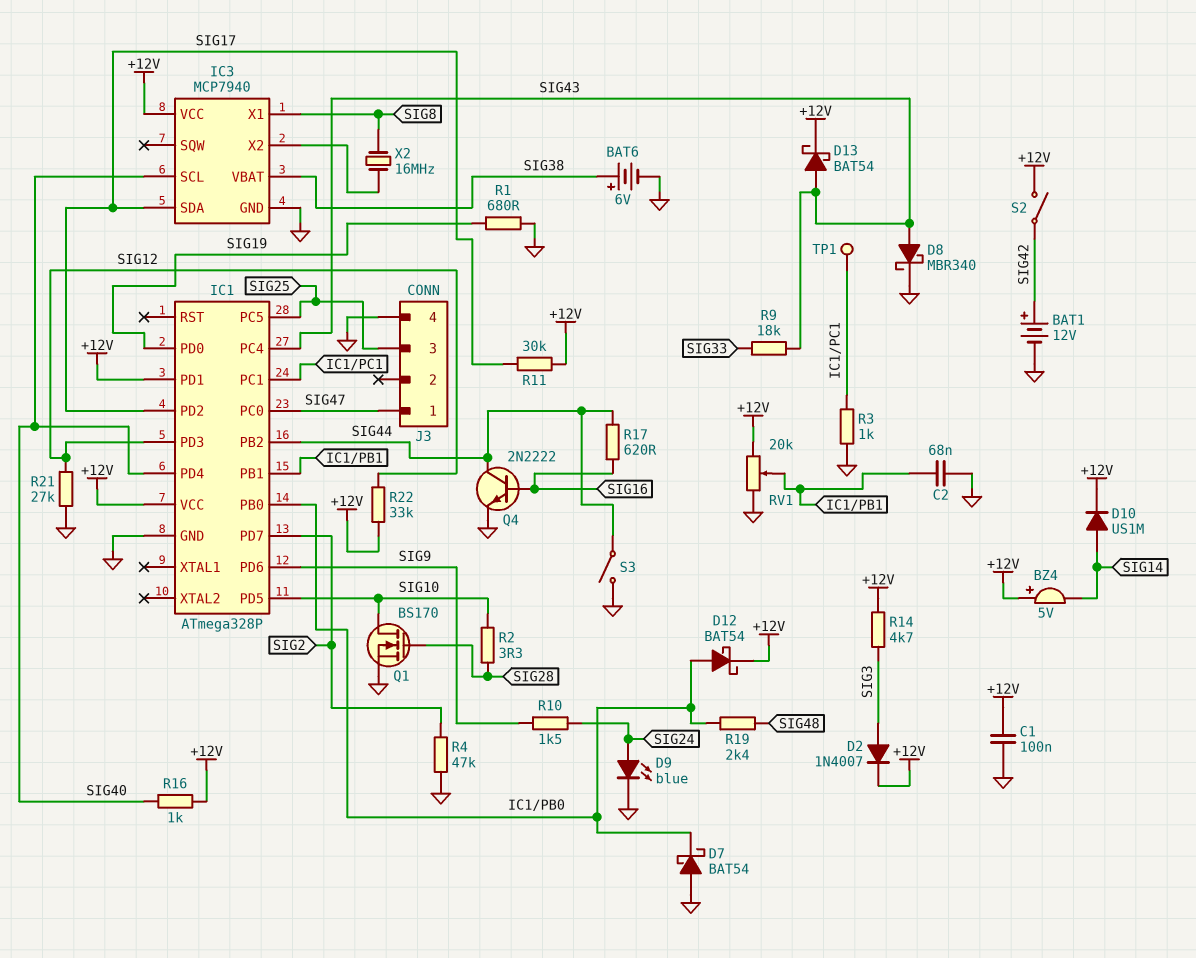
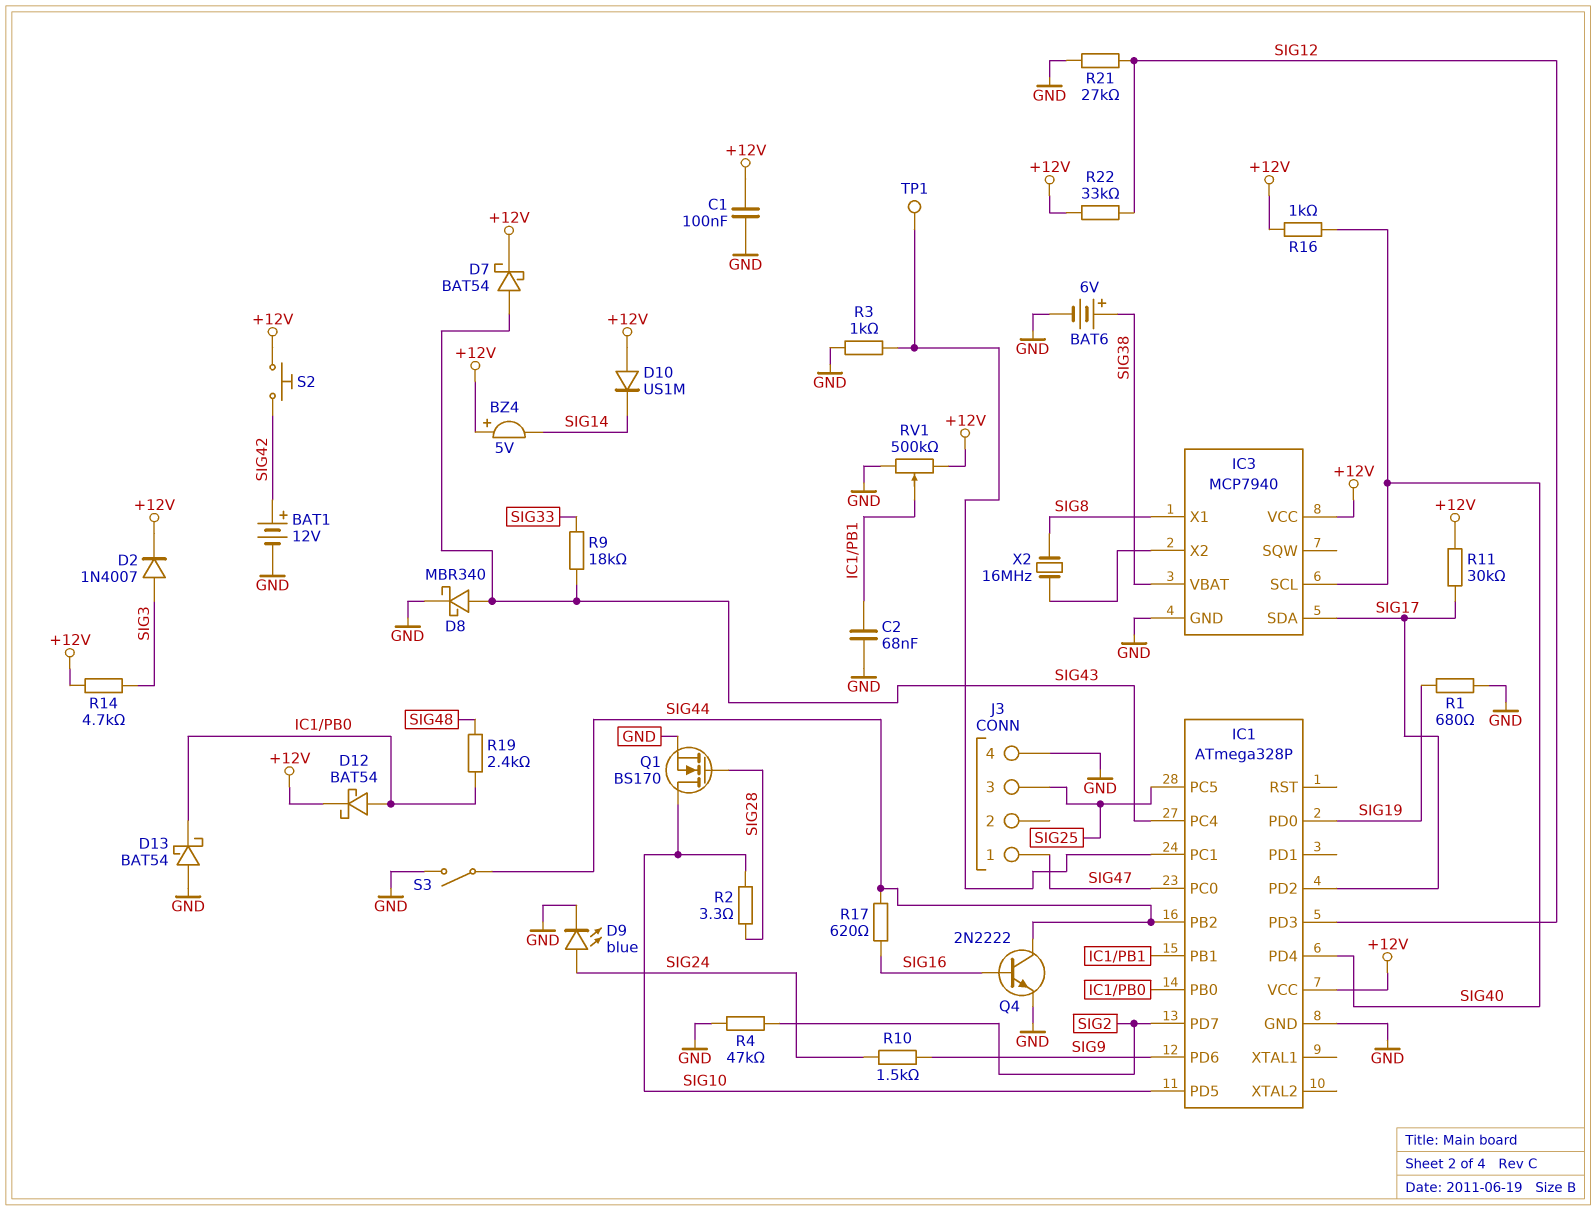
D7: schottky BAT54 (A GND, K IC1/PB0) -> schottky BAT54 (A SIG43, K +12V)
D10: diode US1M (A SIG14, K +12V) -> diode US1M (A +12V, K SIG14)
D13: schottky BAT54 (A SIG43, K +12V) -> schottky BAT54 (A GND, K IC1/PB0)
IC1 pin PD1: +12V -> none
RV1: 20k (+12V, GND, wiper IC1/PB1) -> 500k (+12V, GND, wiper IC1/PB1)
S2: switch (+12V, SIG42) -> button (+12V, SIG42)

